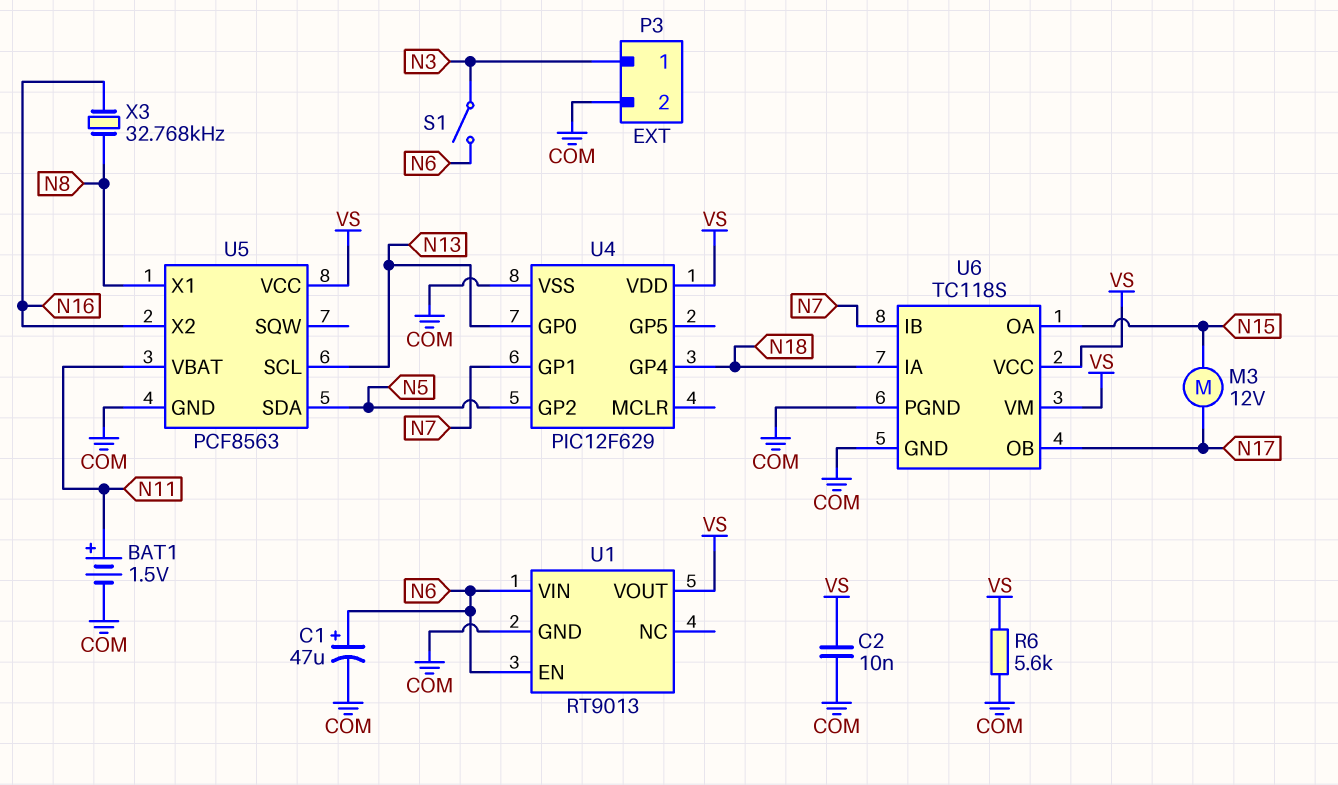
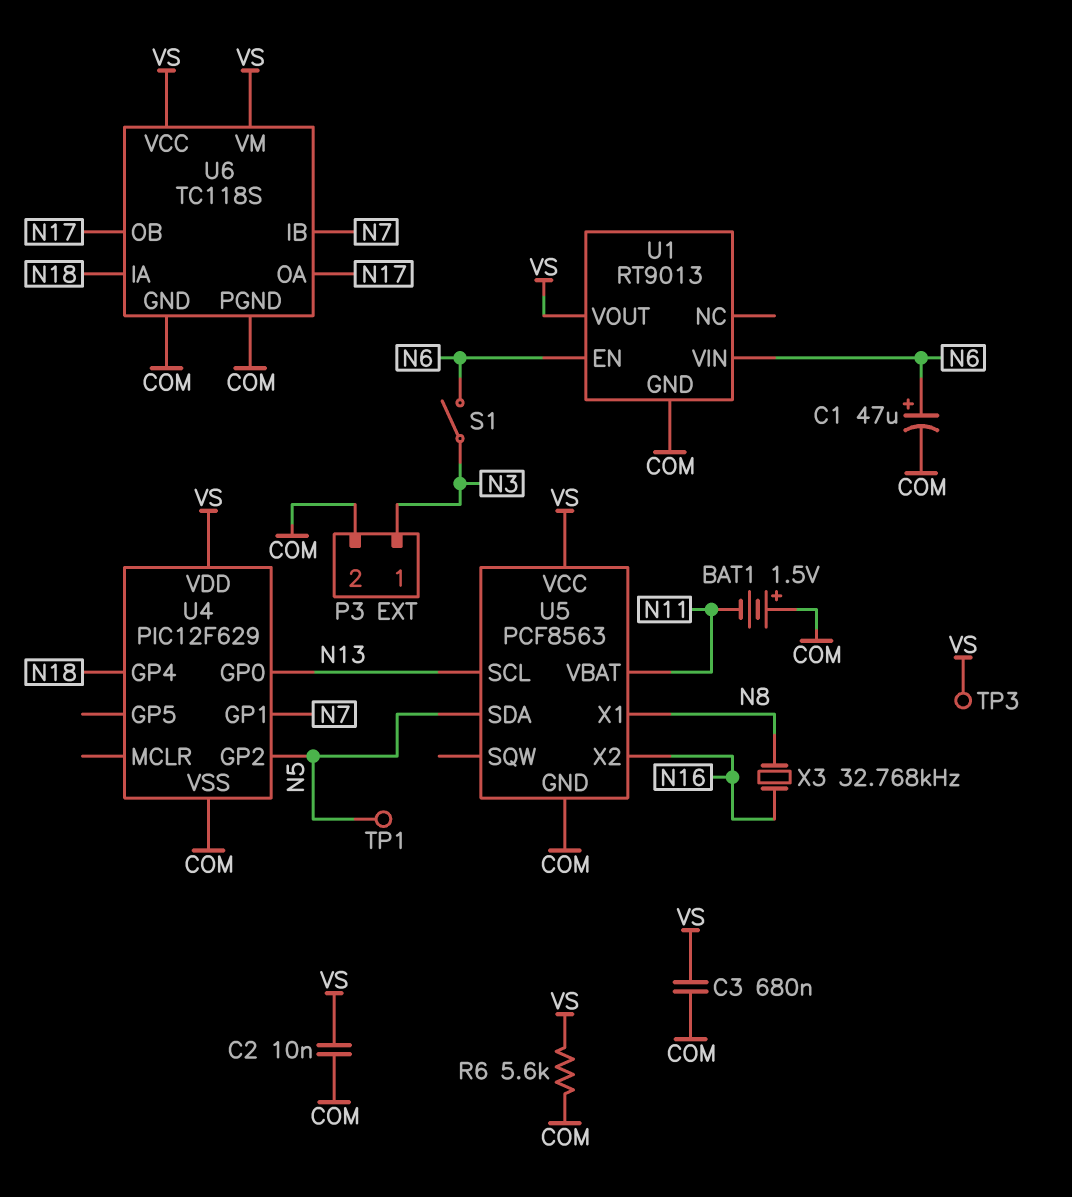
BAT1: 1.5V (plus N11, minus COM) -> 1.5V (plus COM, minus N11)
C3: none -> 680nF (COM, VS)
M3: motor 12V (N15, N17) -> none
TP1: none -> test point (N5)
TP3: none -> test point (VS)
U6 pin OA: N15 -> N17

